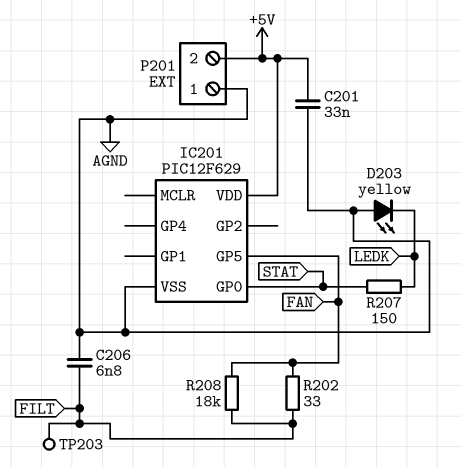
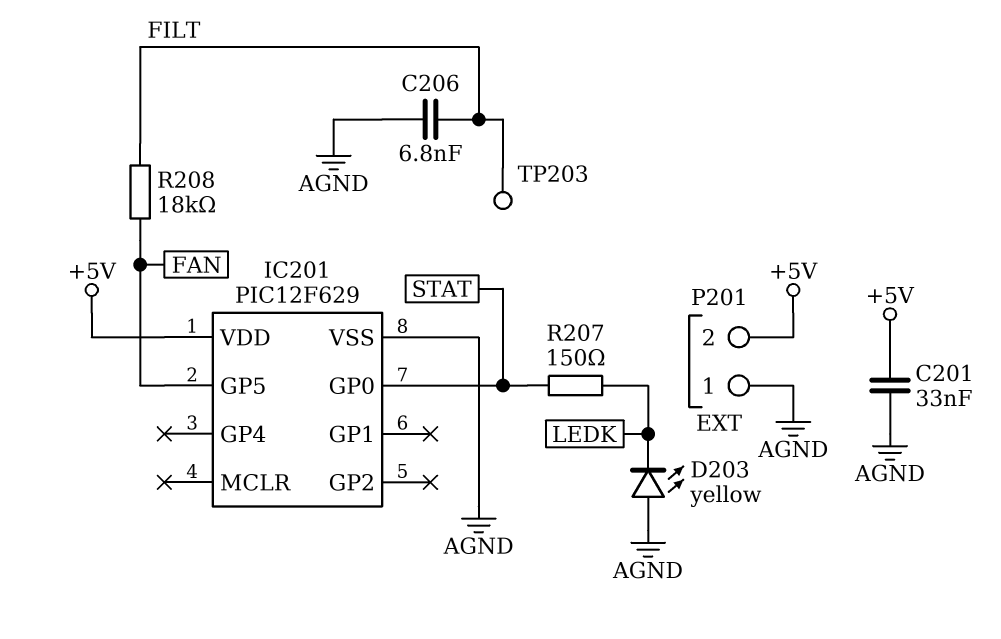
R202: 33 (FAN, FILT) -> none

